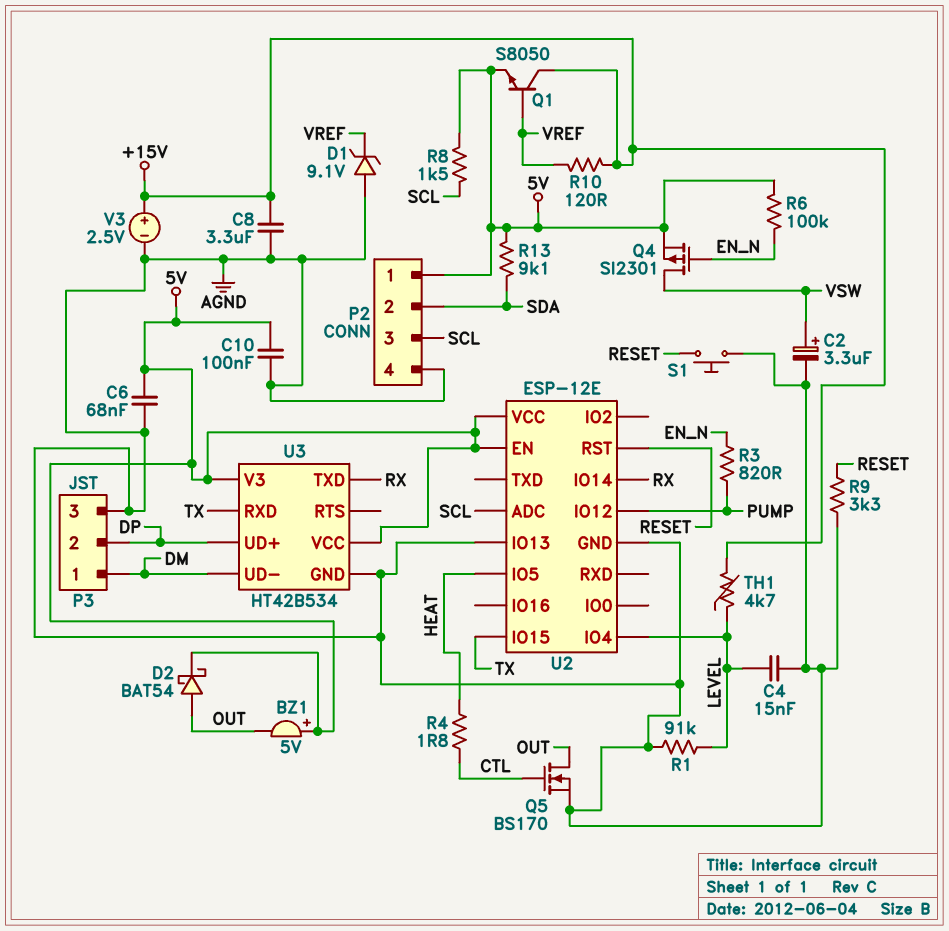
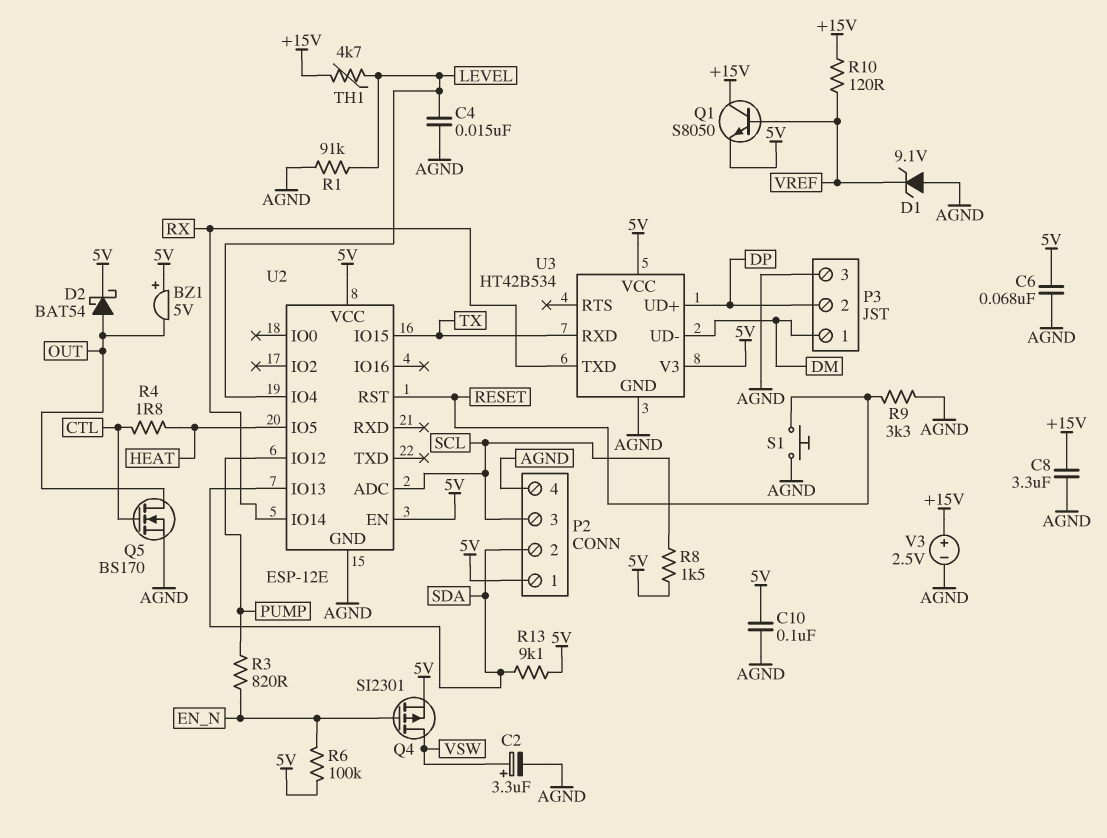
U2 pin IO13: AGND -> SDA

